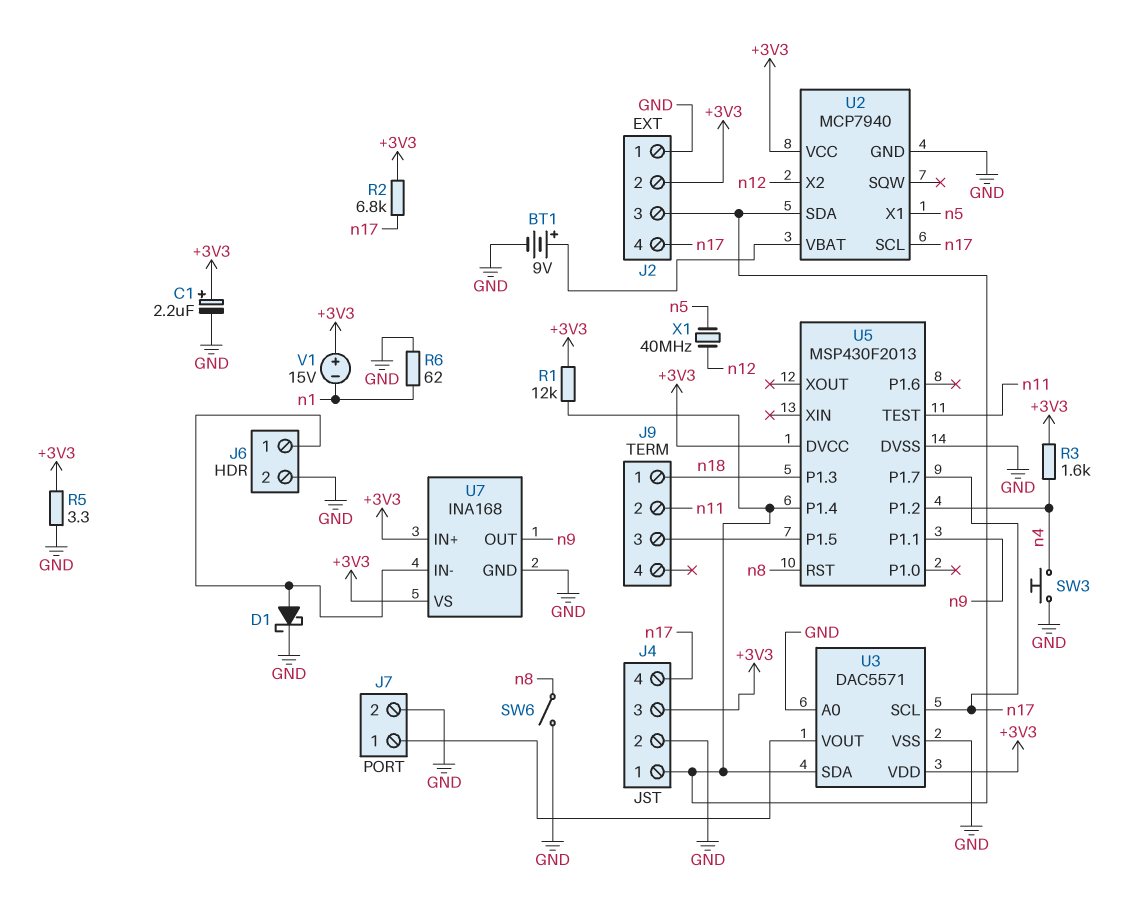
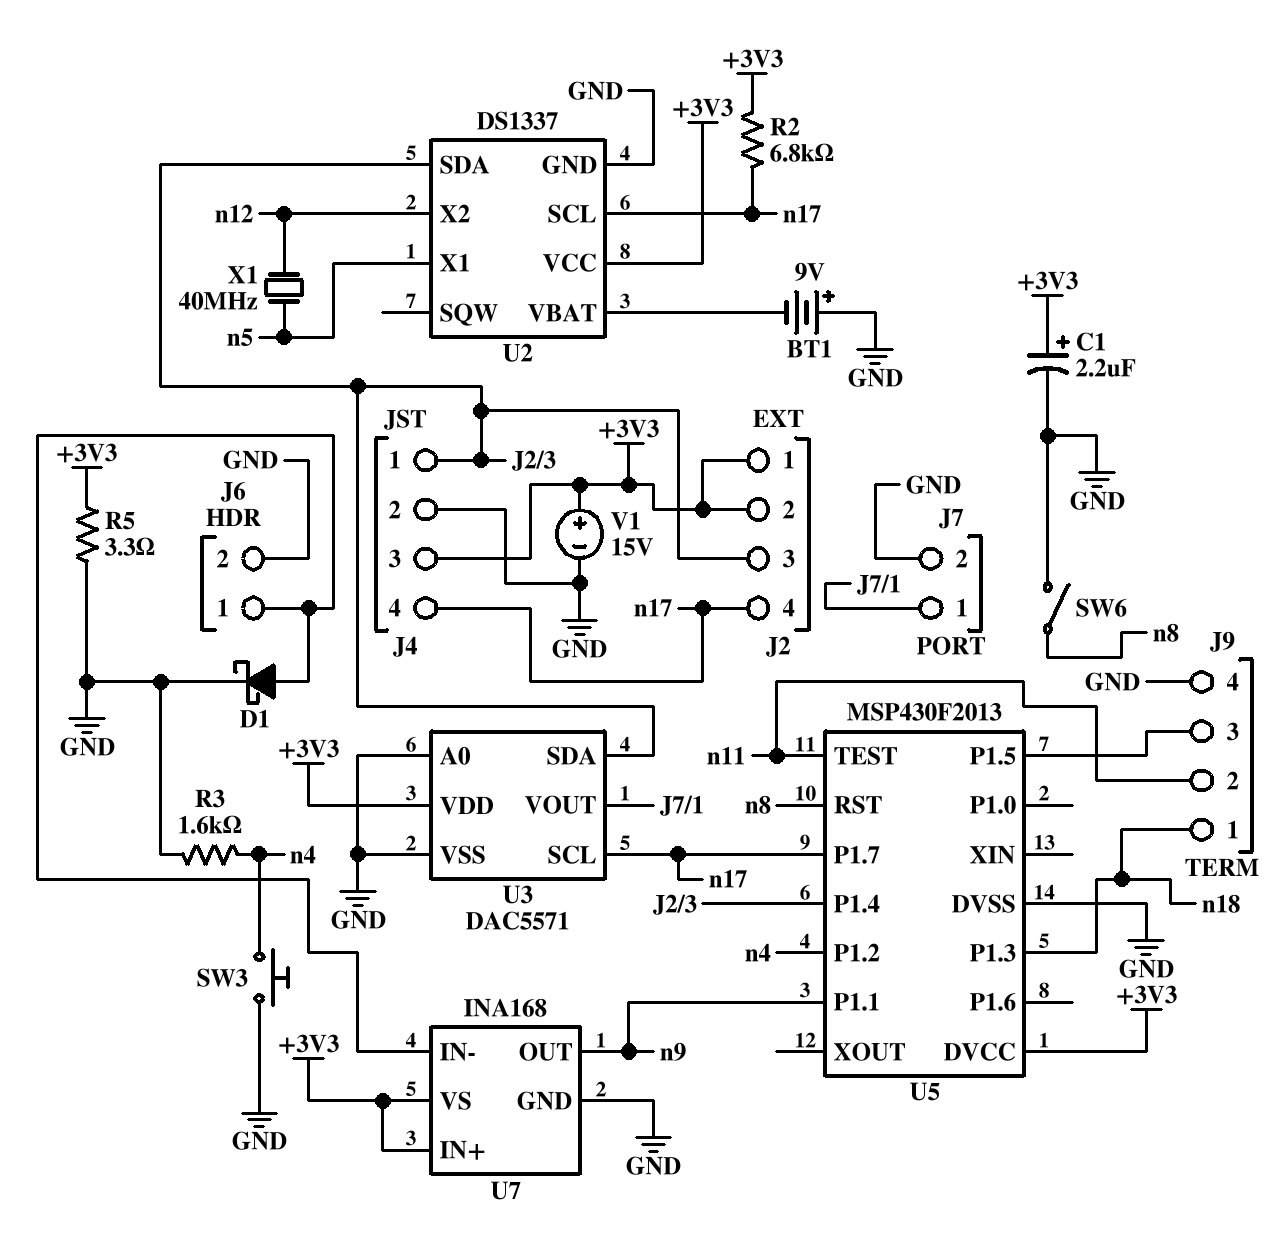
BT1: 9V (plus U2/VBAT, minus GND) -> 9V (plus GND, minus U2/VBAT)
J2 pin 1: GND -> +3V3
J9 pin 4: none -> GND
R1: 12k (+3V3, J2/3) -> none
R3: 1.6k (+3V3, n4) -> 1.6k (GND, n4)
R6: 62 (GND, n1) -> none
U2: MCP7940 -> DS1337
V1: 15V (plus +3V3, minus n1) -> 15V (plus +3V3, minus GND)

